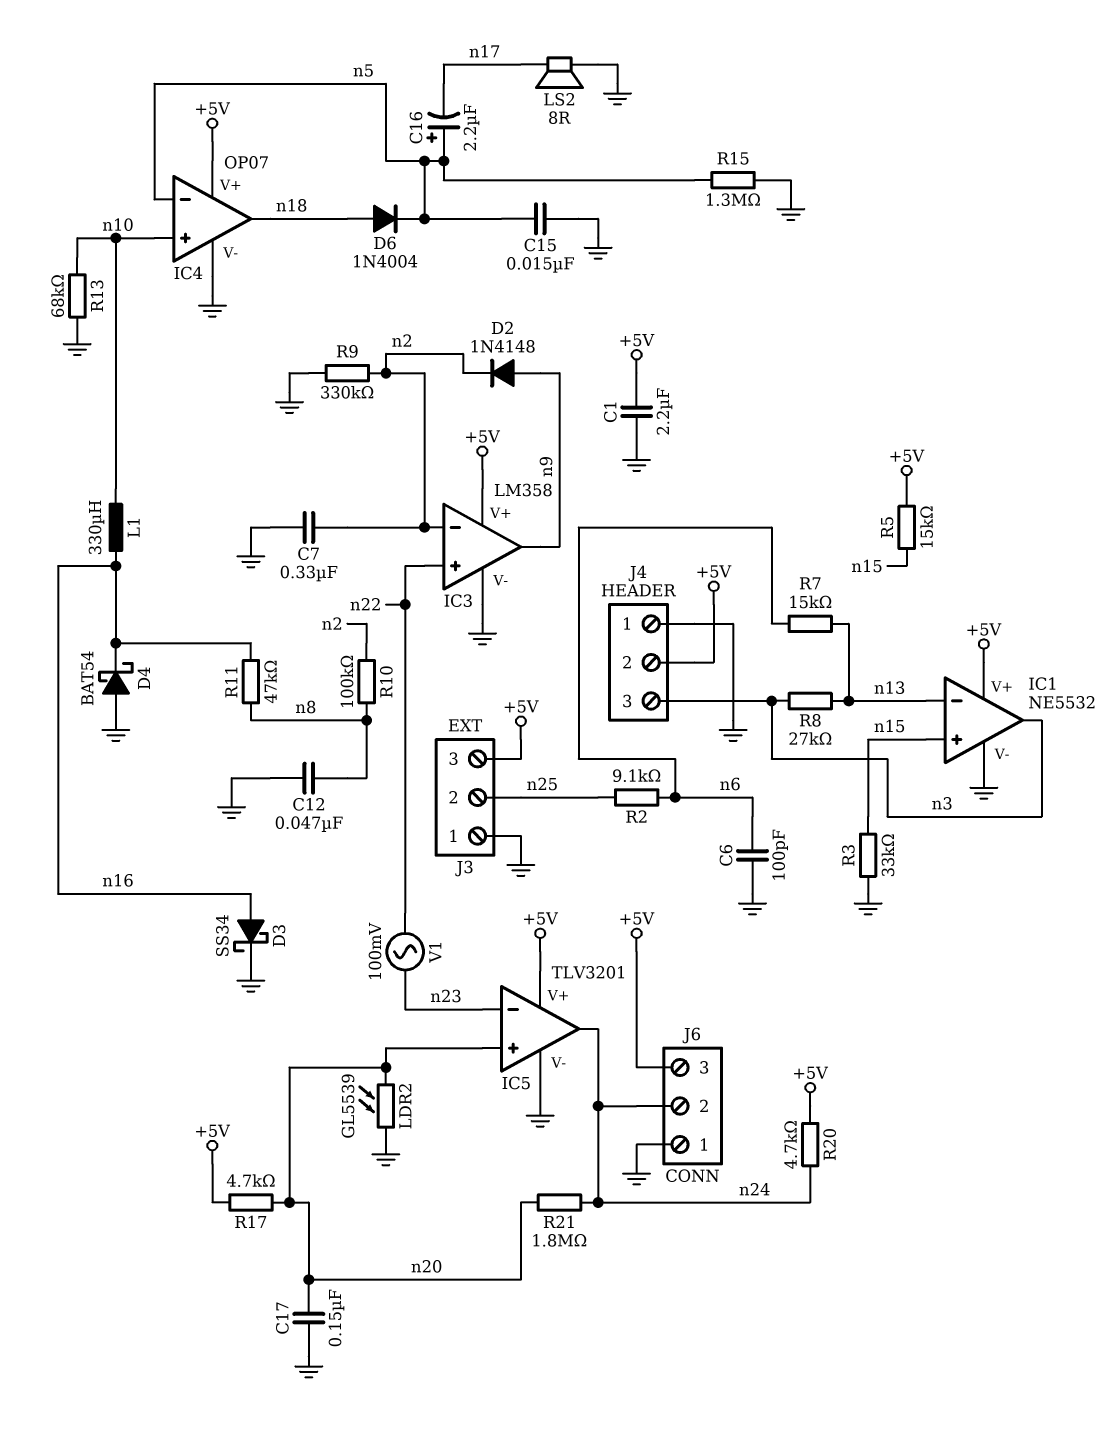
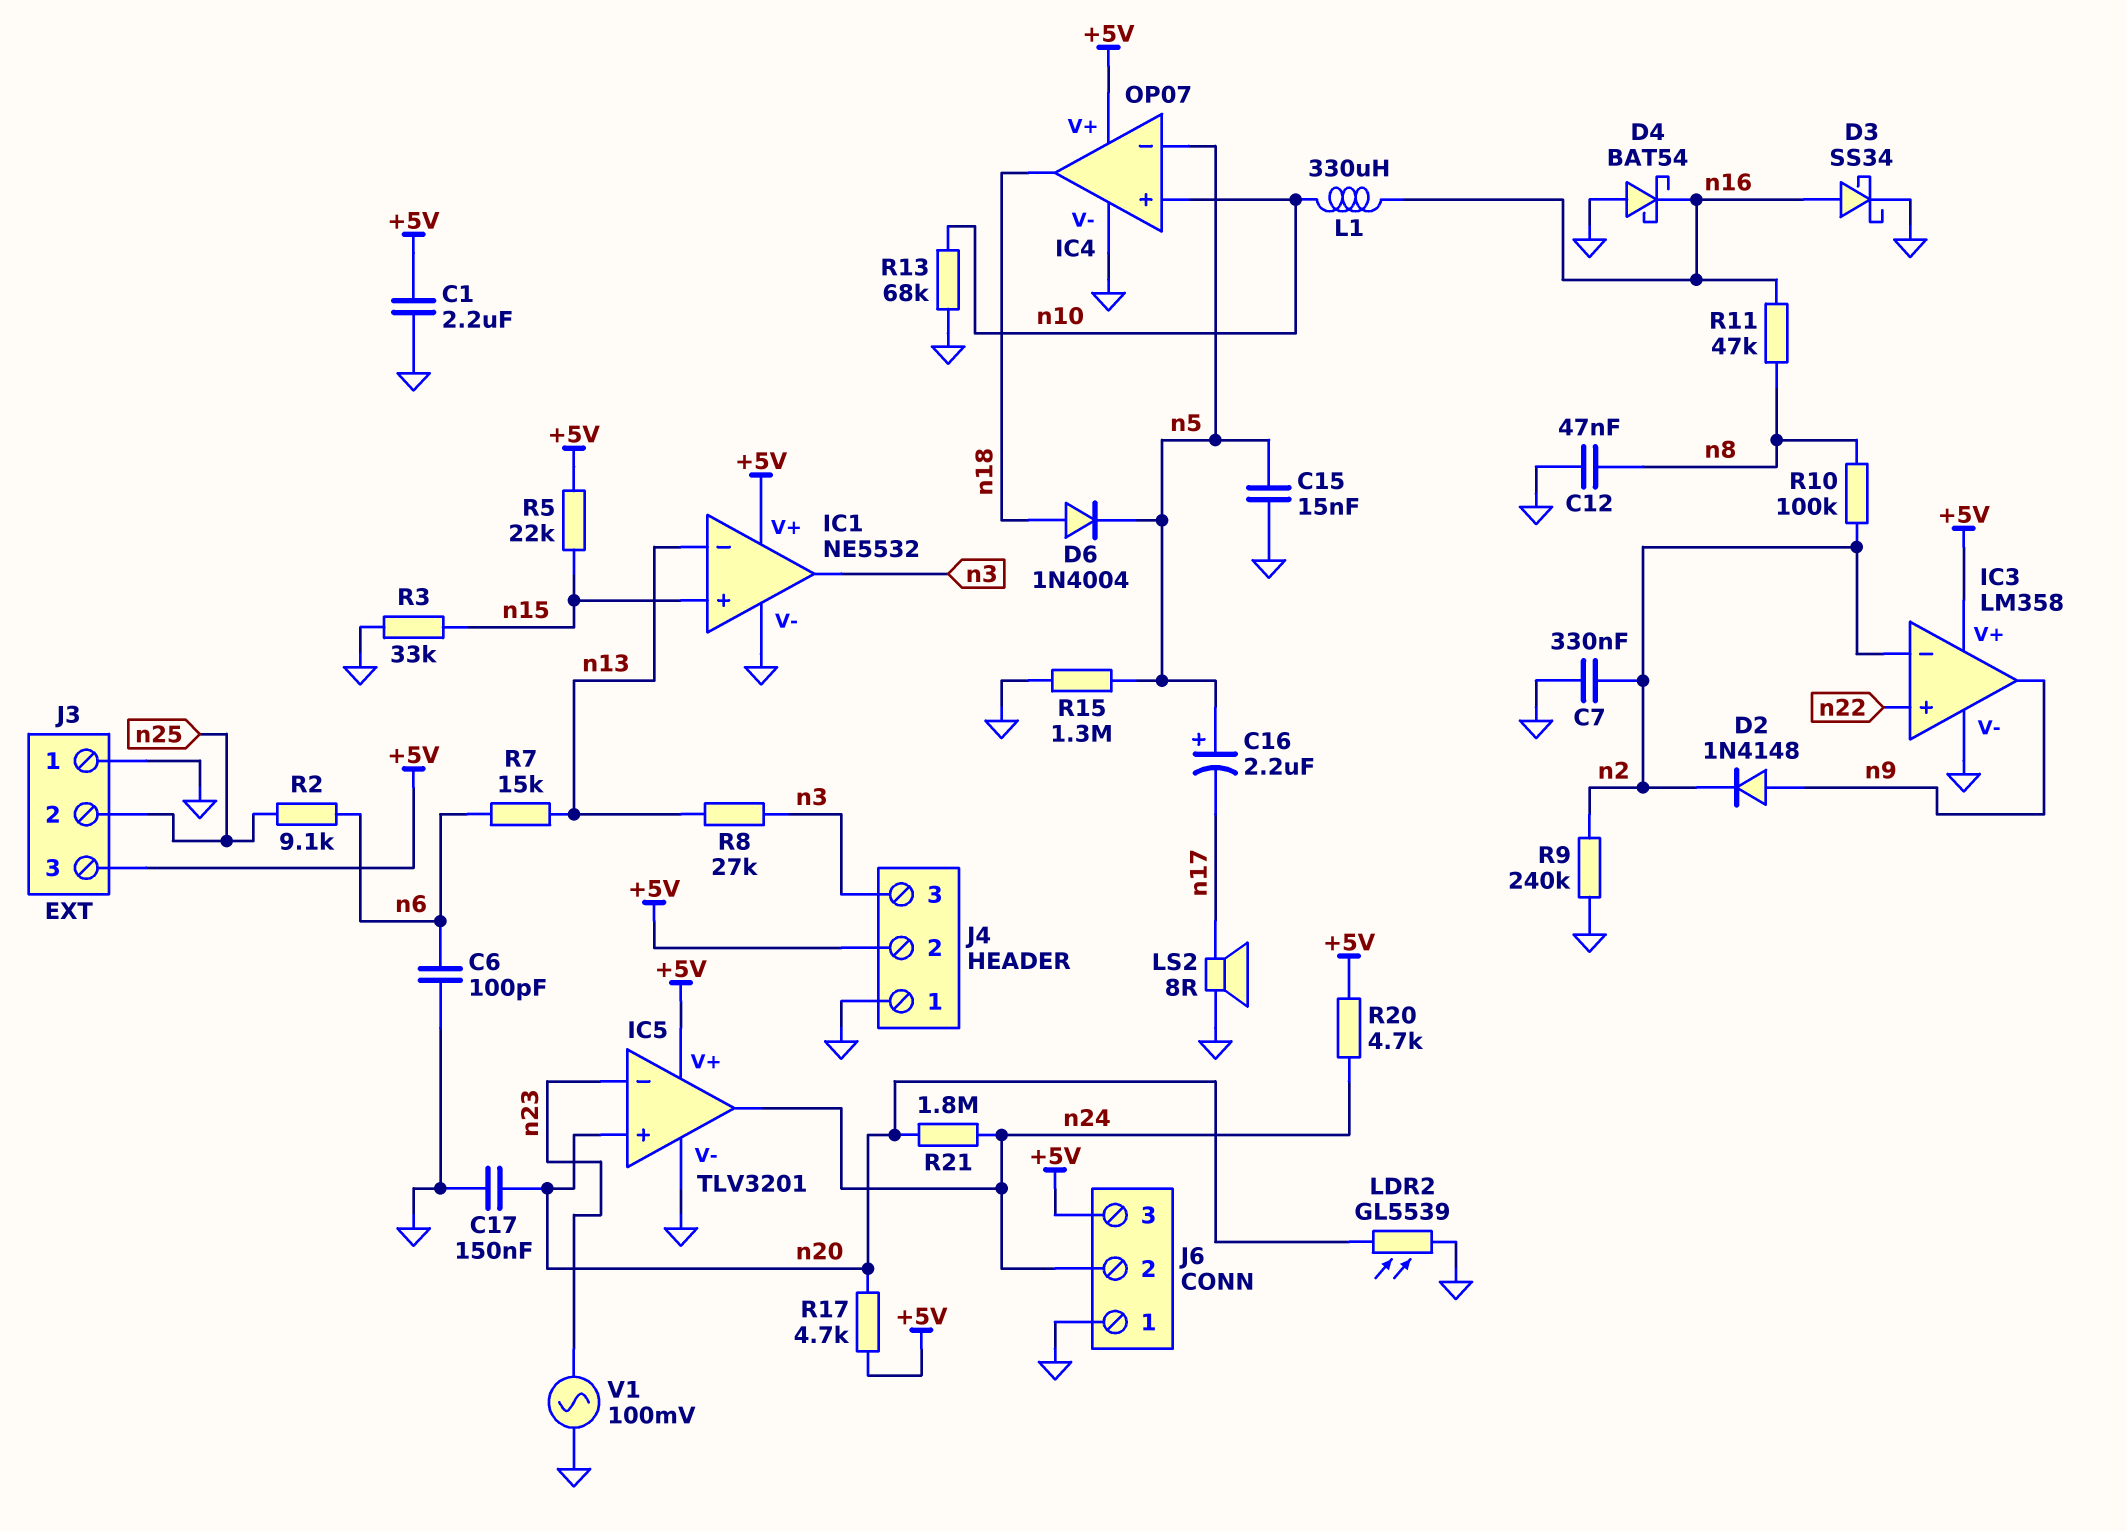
R5: 15k (+5V, n15) -> 22k (+5V, n15)
R9: 330k (GND, n2) -> 240k (GND, n2)
V1: AC 100mV (n22, n23) -> AC 100mV (GND, n23)

